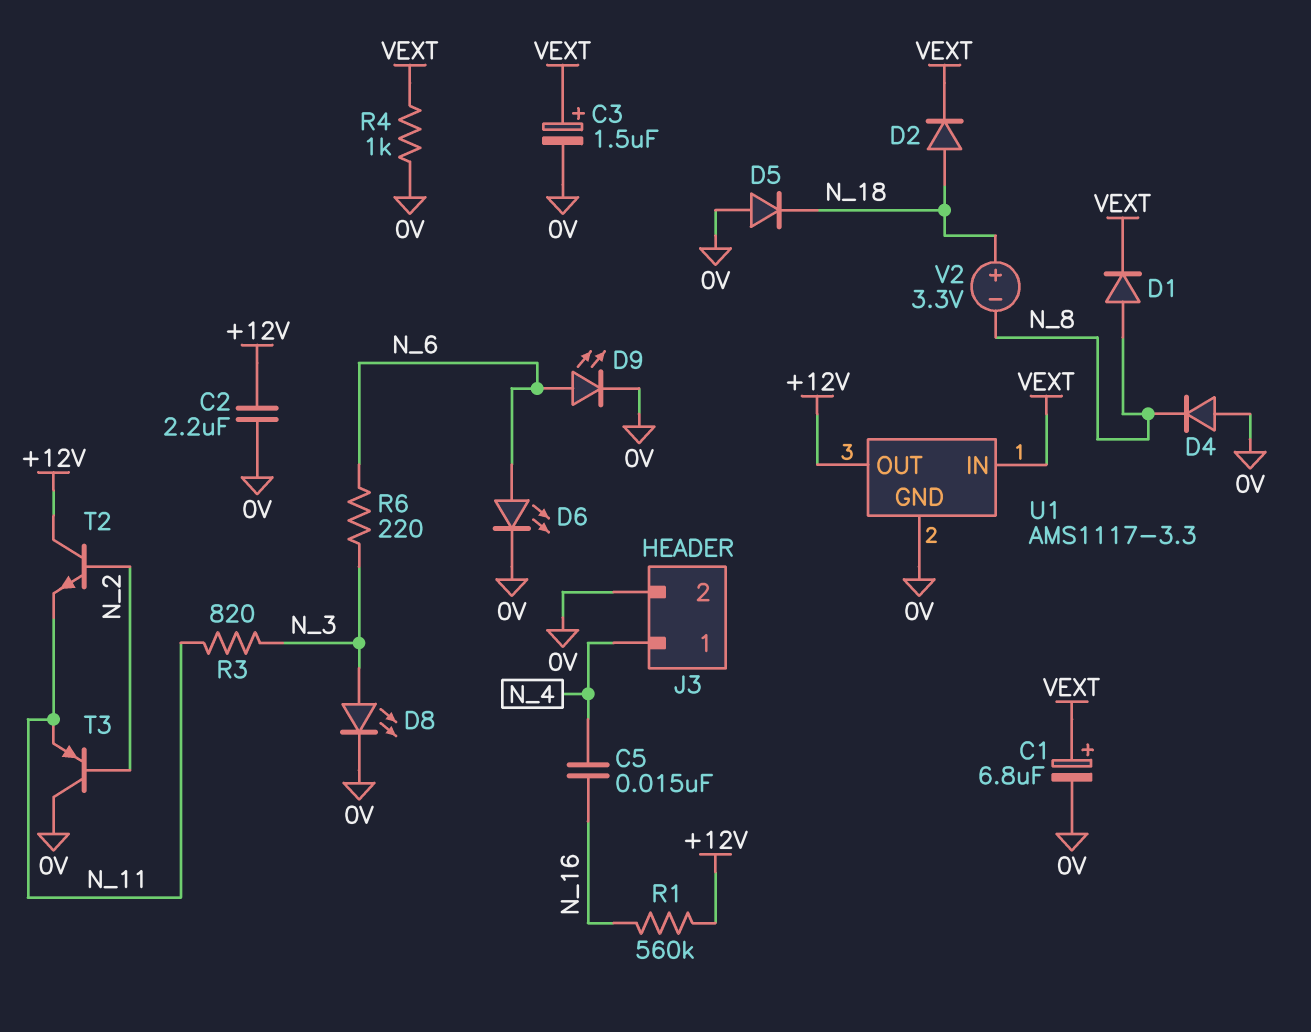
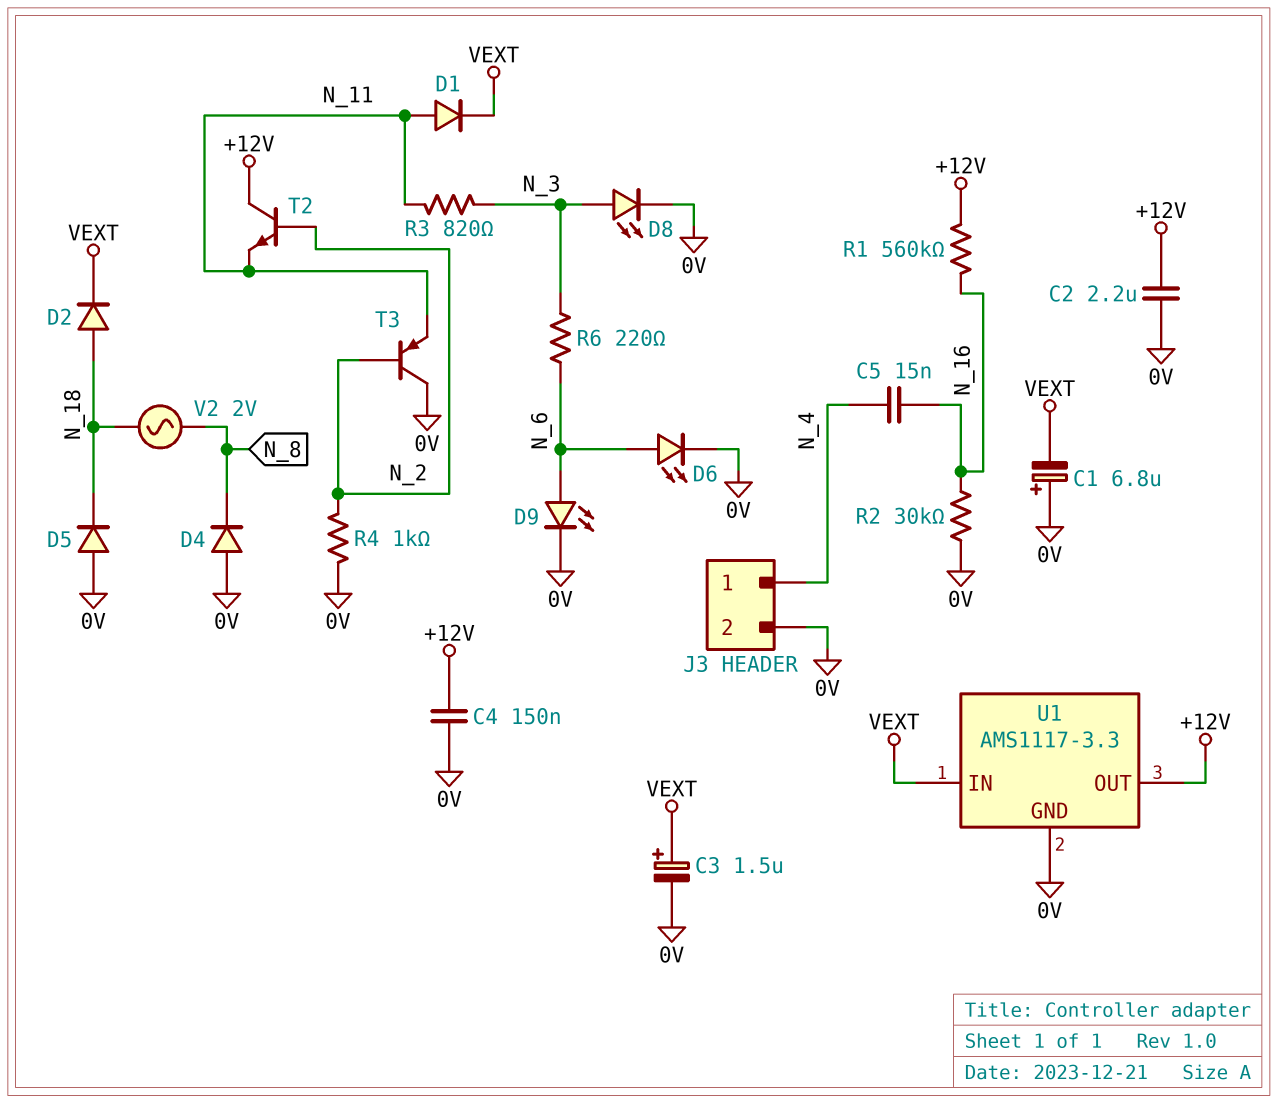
C1: 6.8uF (plus VEXT, minus 0V) -> 6.8uF (plus 0V, minus VEXT)
C4: none -> 150nF (+12V, 0V)
D1: diode (A N_8, K VEXT) -> diode (A N_11, K VEXT)
R2: none -> 30k (0V, N_16)
R4: 1k (0V, VEXT) -> 1k (0V, N_2)
V2: 3.3V (plus N_18, minus N_8) -> AC 2V (N_8, N_18)

